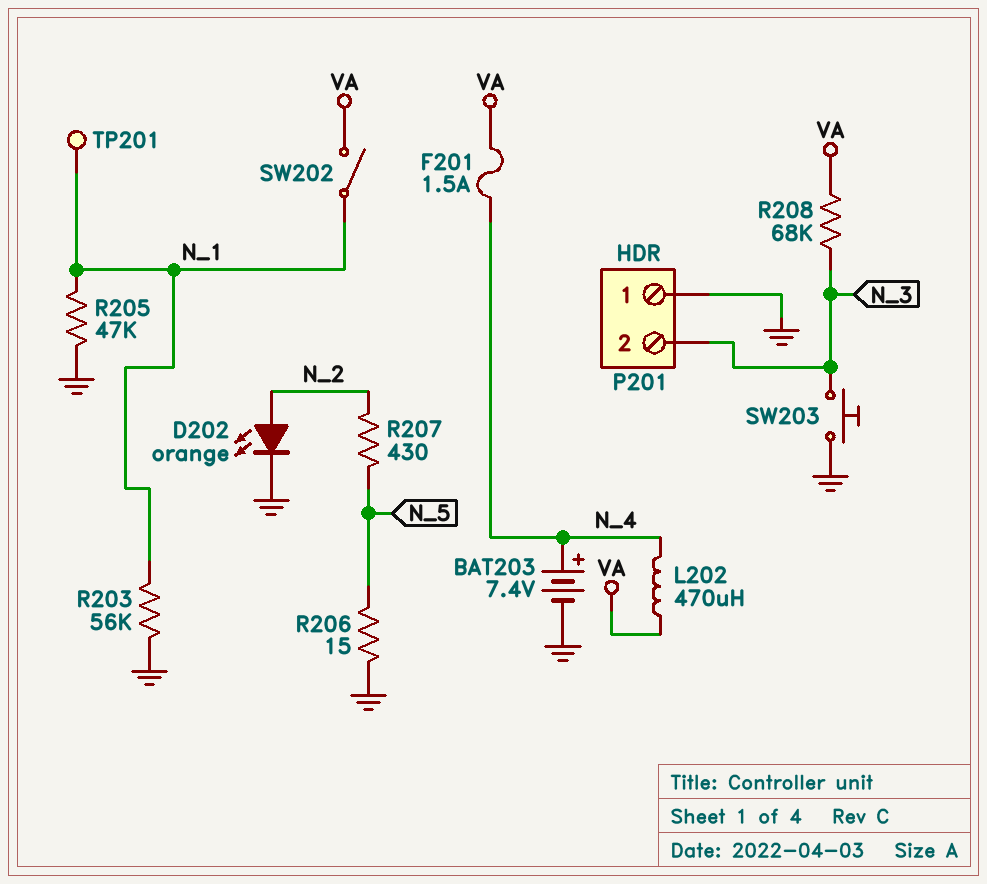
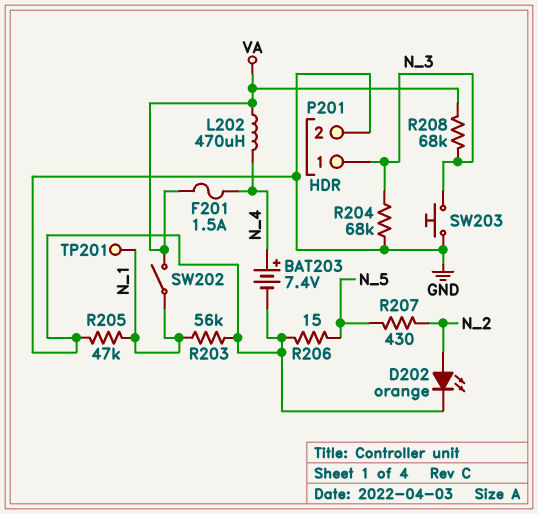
P201 pin 1: GND -> N_3
P201 pin 2: N_3 -> GND
R204: none -> 68k (GND, N_3)

